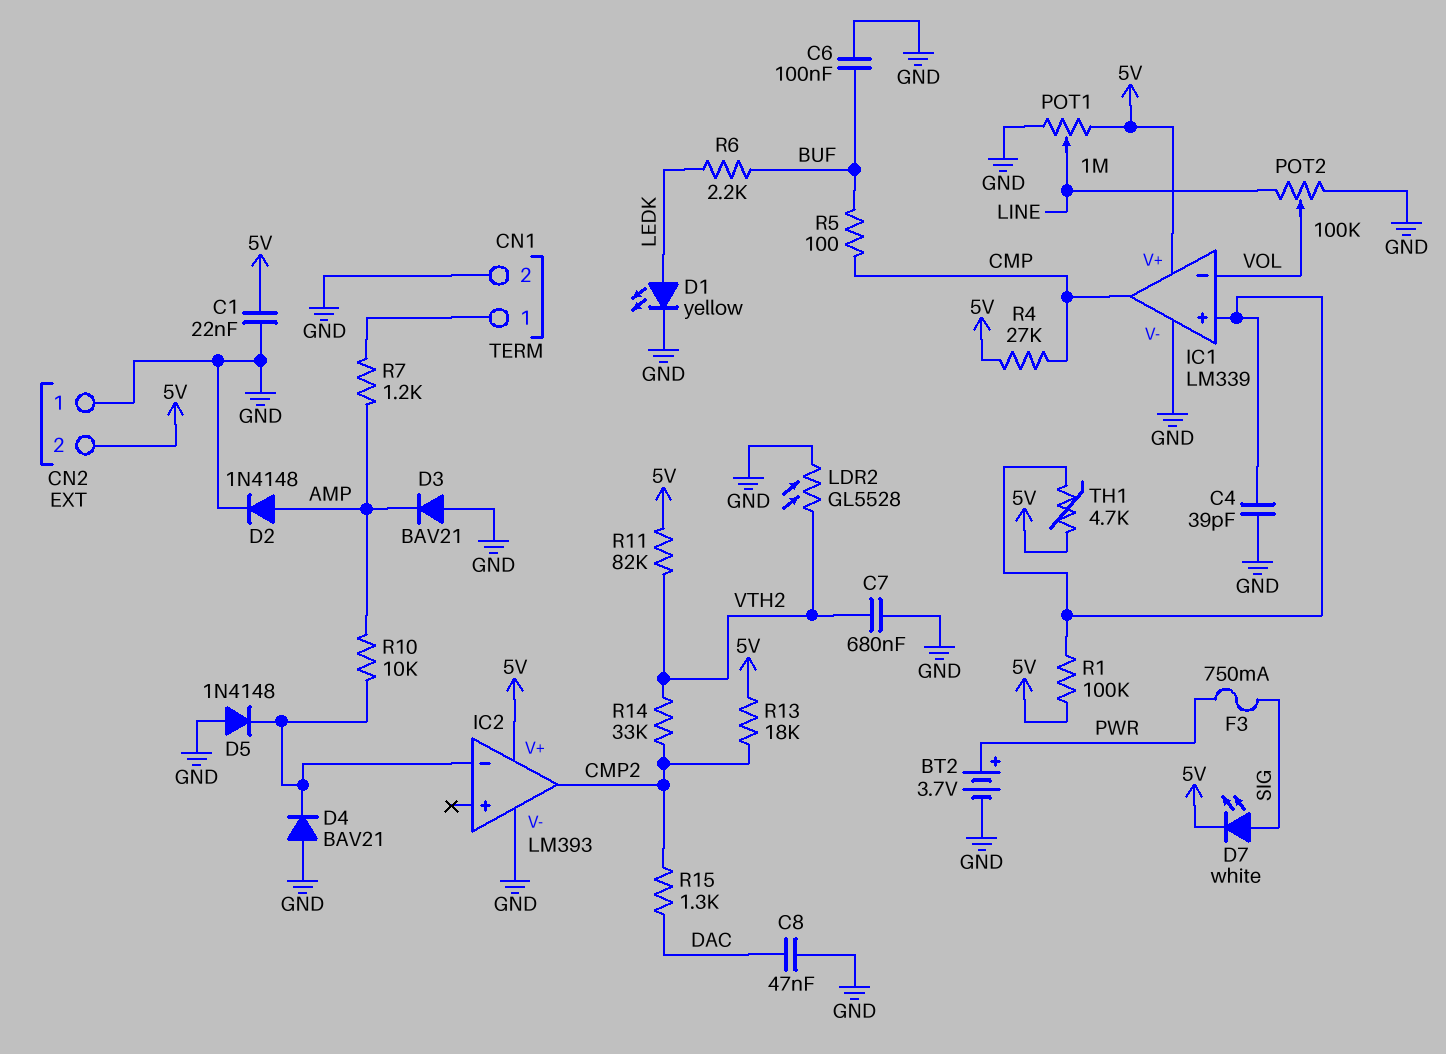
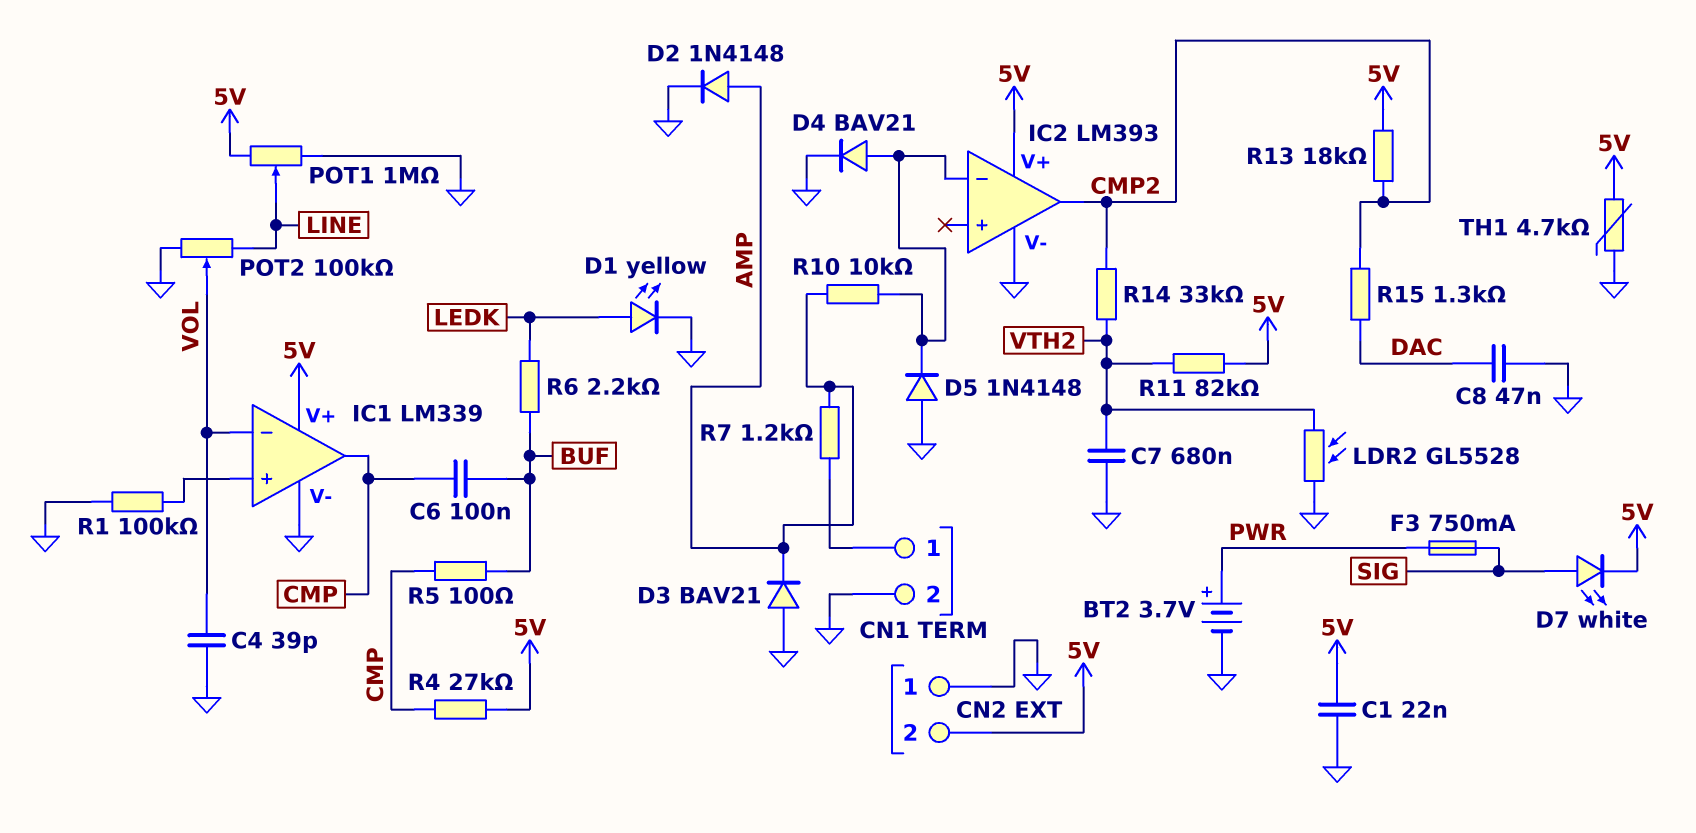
C4: 39pF (GND, IC1/in+) -> 39pF (GND, VOL)
C6: 100nF (BUF, GND) -> 100nF (BUF, CMP)
D4: diode BAV21 (A GND, K IC2/in-) -> diode BAV21 (A IC2/in-, K GND)
R1: 100k (5V, IC1/in+) -> 100k (GND, IC1/in+)
TH1: 4.7k (5V, IC1/in+) -> 4.7k (5V, GND)

